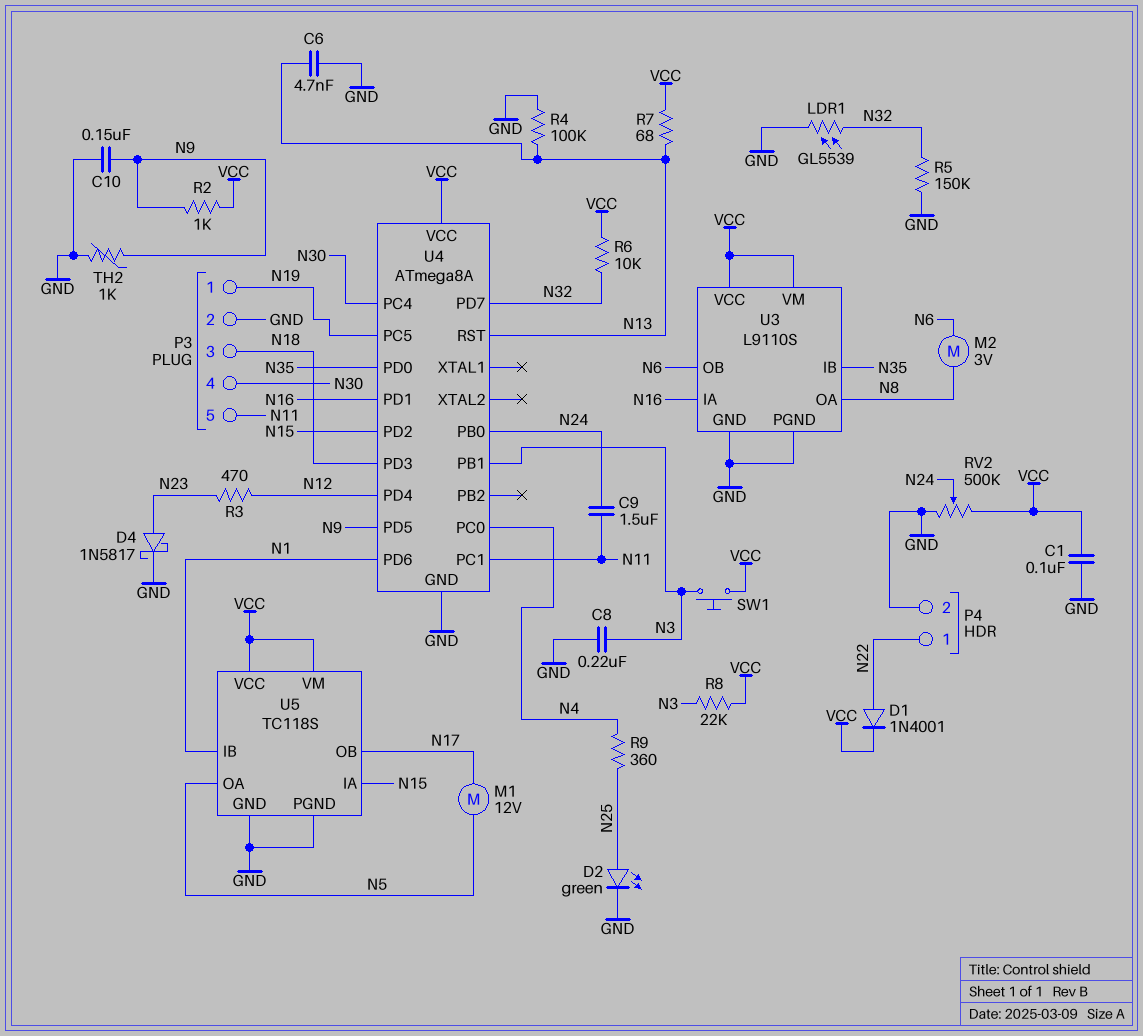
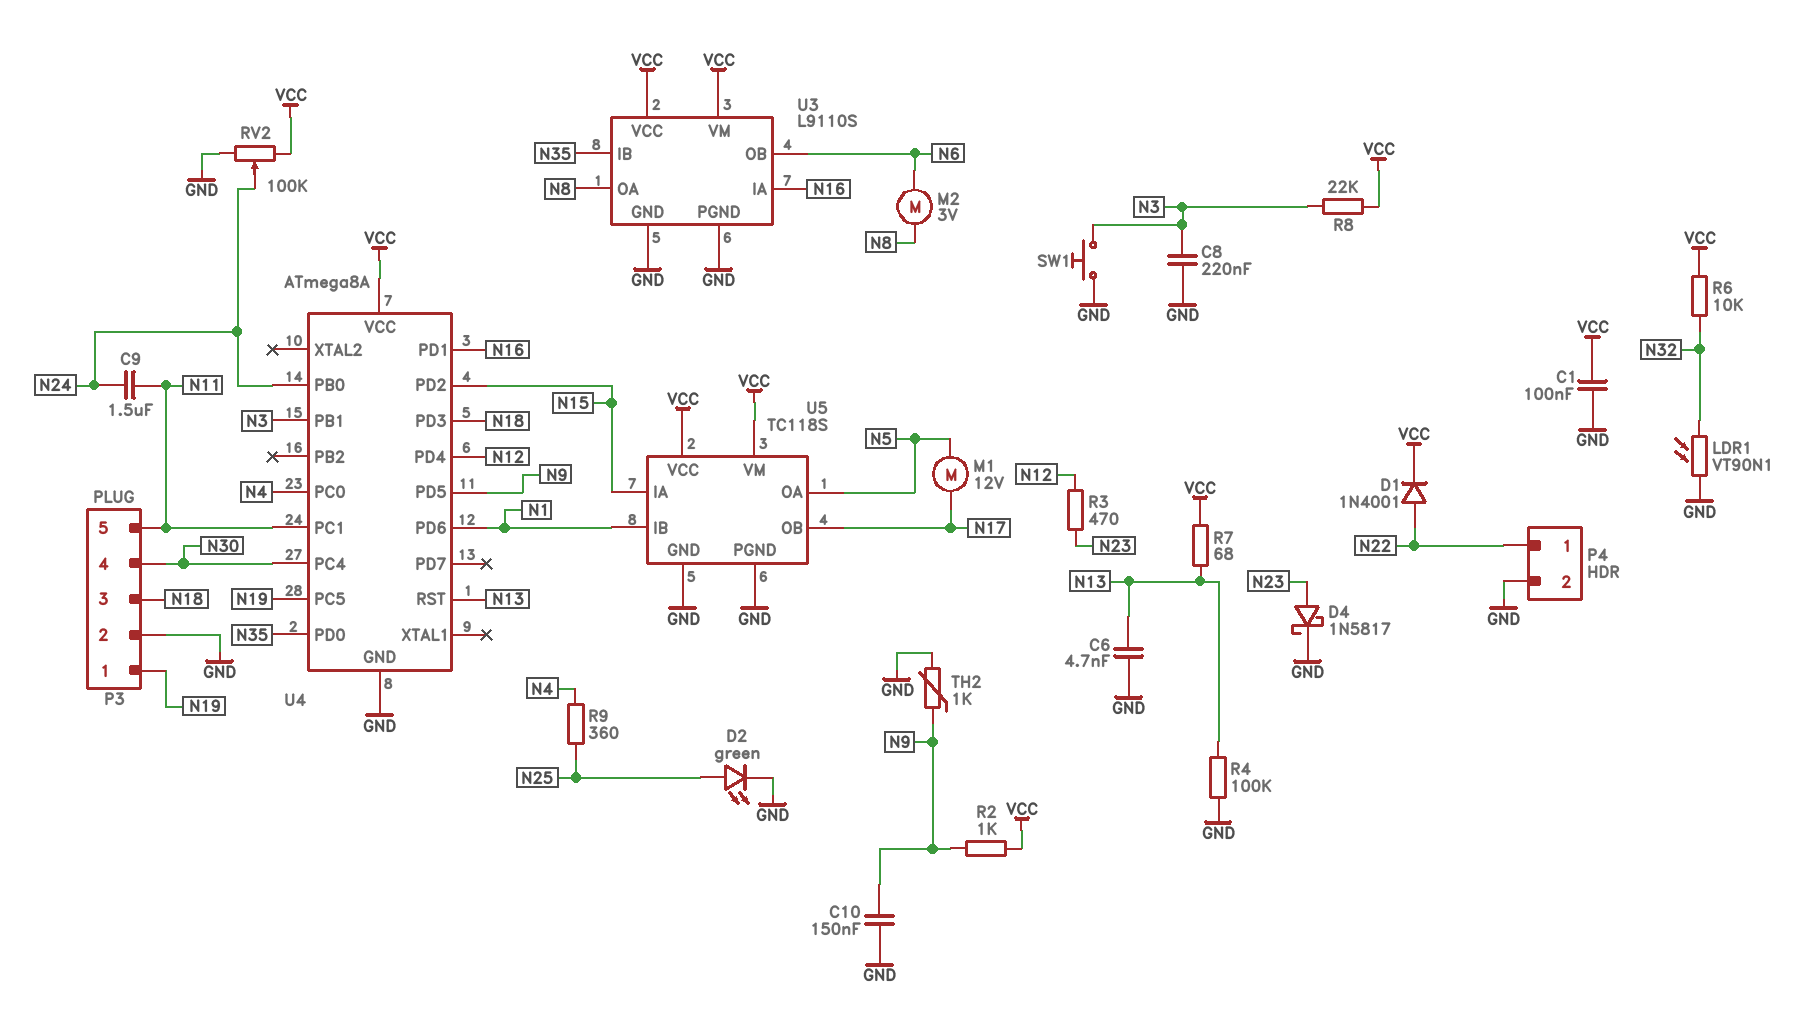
LDR1: GL5539 (GND, N32) -> VT90N1 (GND, N32)
R5: 150k (GND, N32) -> none
RV2: 500k (GND, VCC, wiper N24) -> 100k (GND, VCC, wiper N24)
SW1: button (N3, VCC) -> button (GND, N3)
U4 pin PD7: N32 -> none

